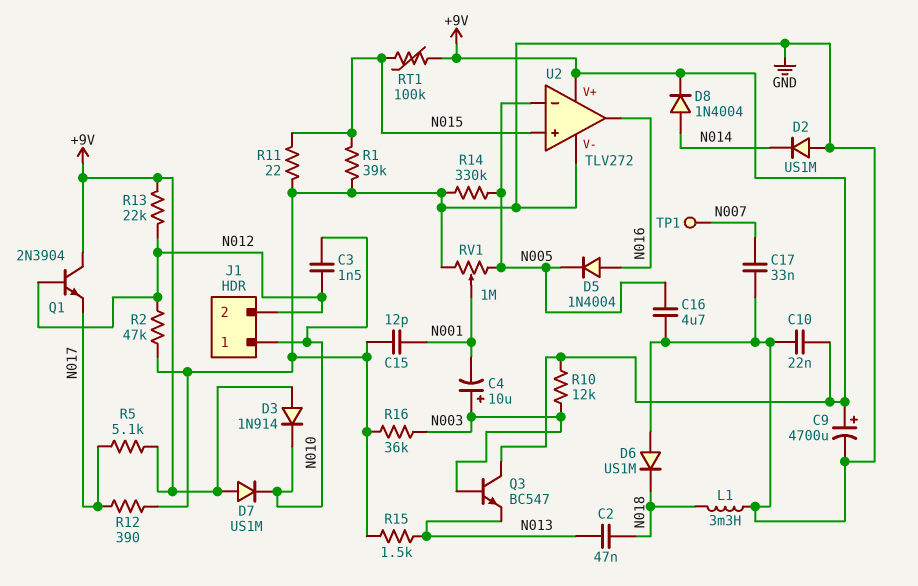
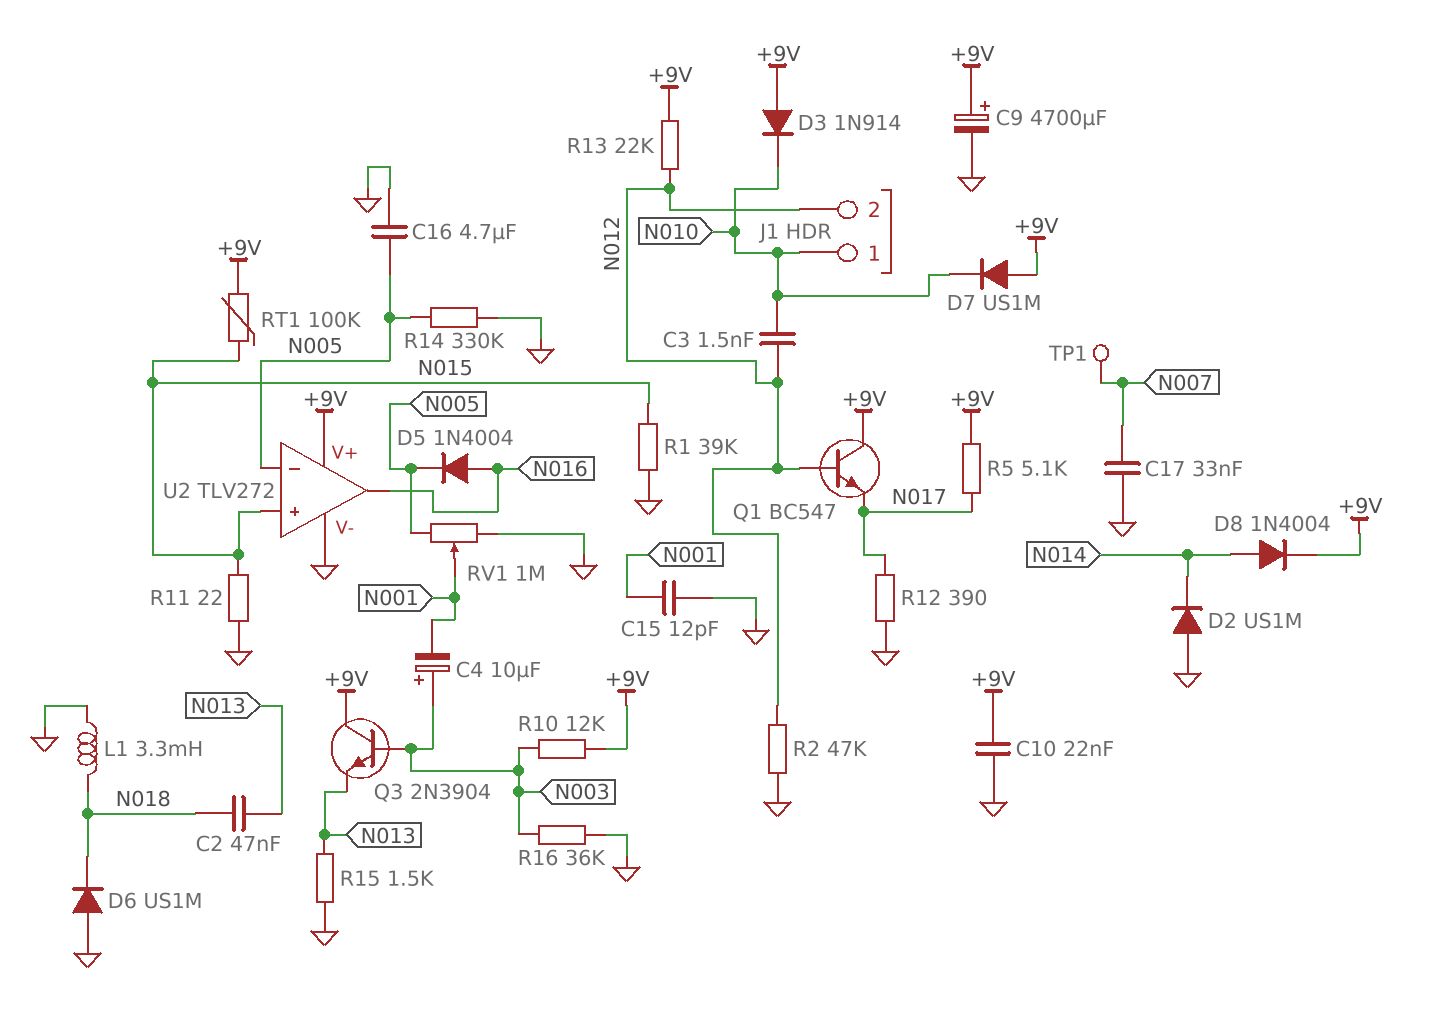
Q1: NPN 2N3904 (B N012, C +9V, E N017) -> NPN BC547 (B N012, C +9V, E N017)
Q3: NPN BC547 (B N003, C +9V, E N013) -> NPN 2N3904 (B N003, C +9V, E N013)

